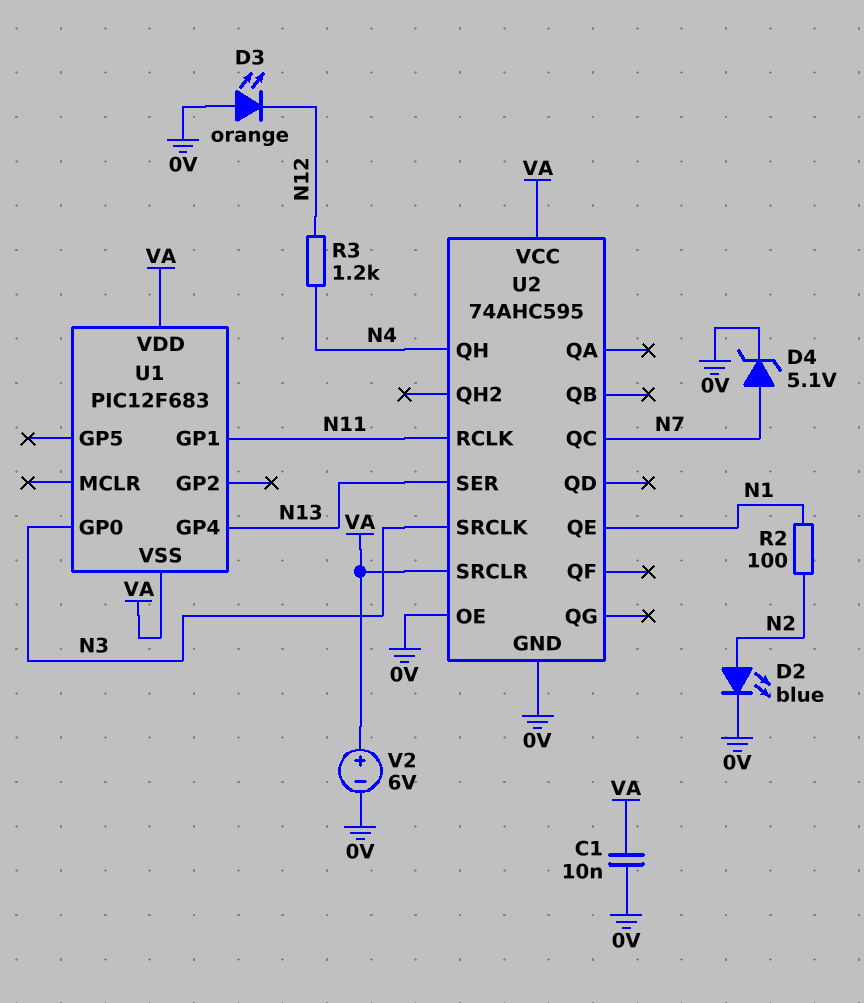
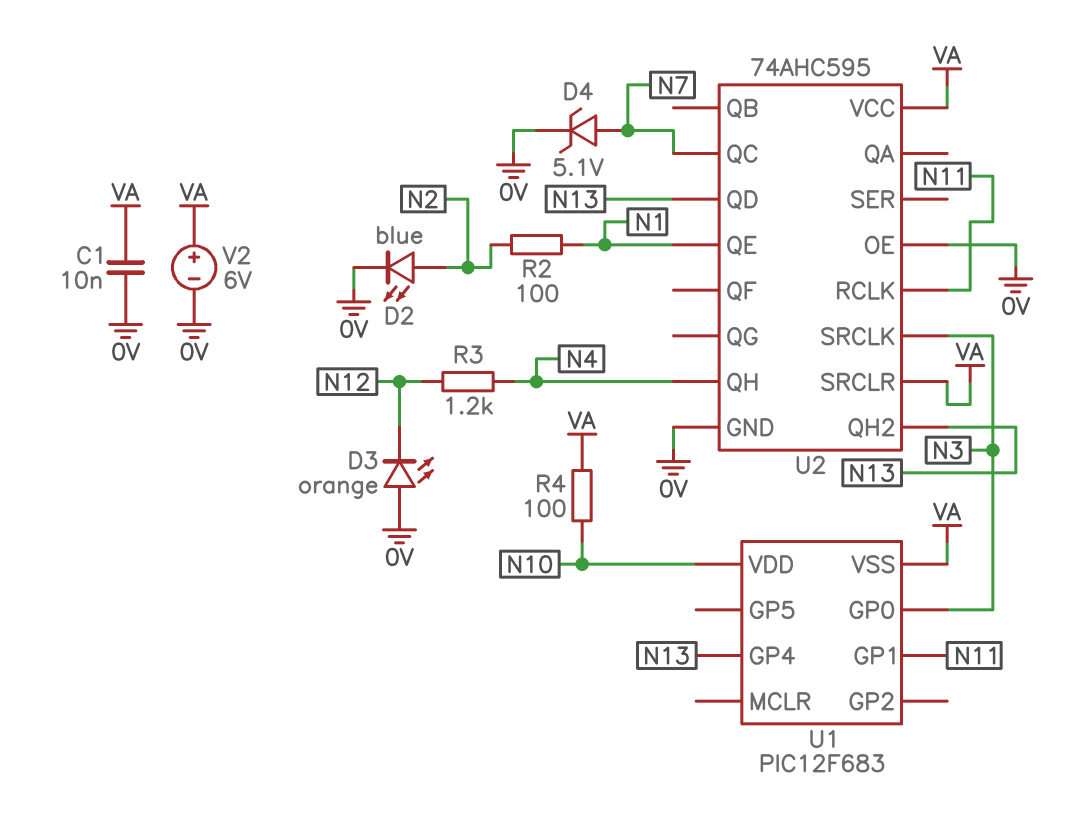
R4: none -> 100 (N10, VA)
U1 pin VDD: VA -> N10
U2 pin QD: none -> N13
U2 pin QH2: none -> N13
U2 pin SER: N13 -> none

